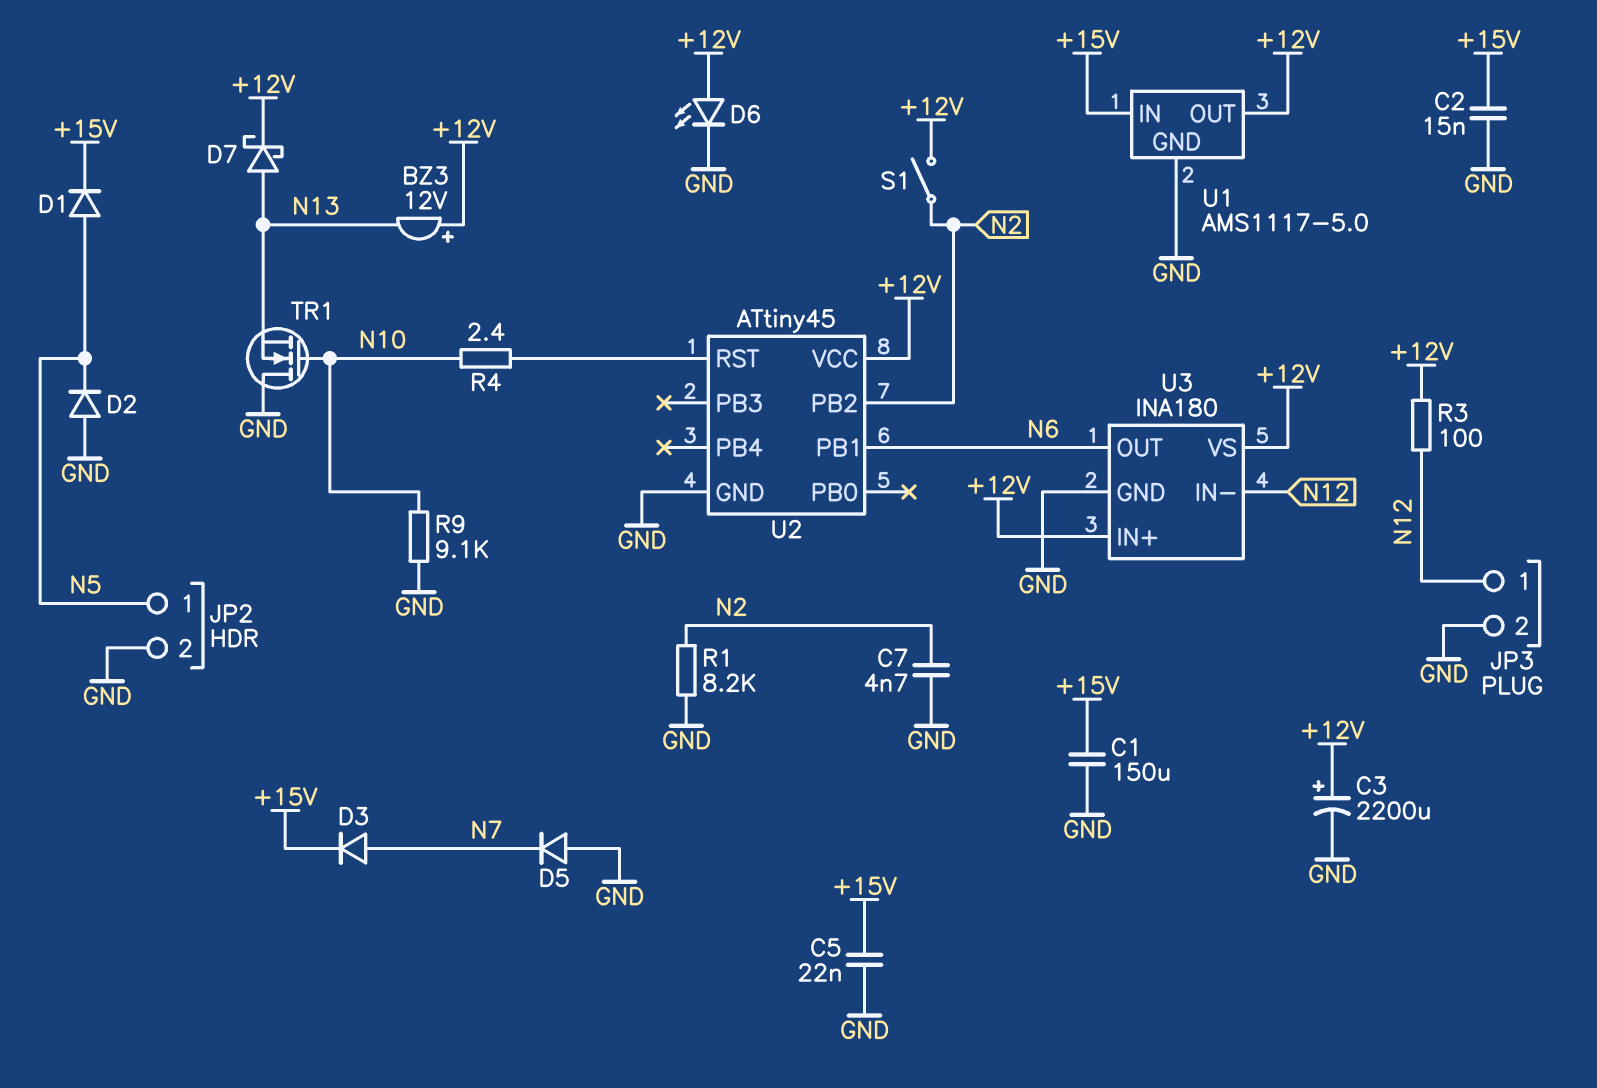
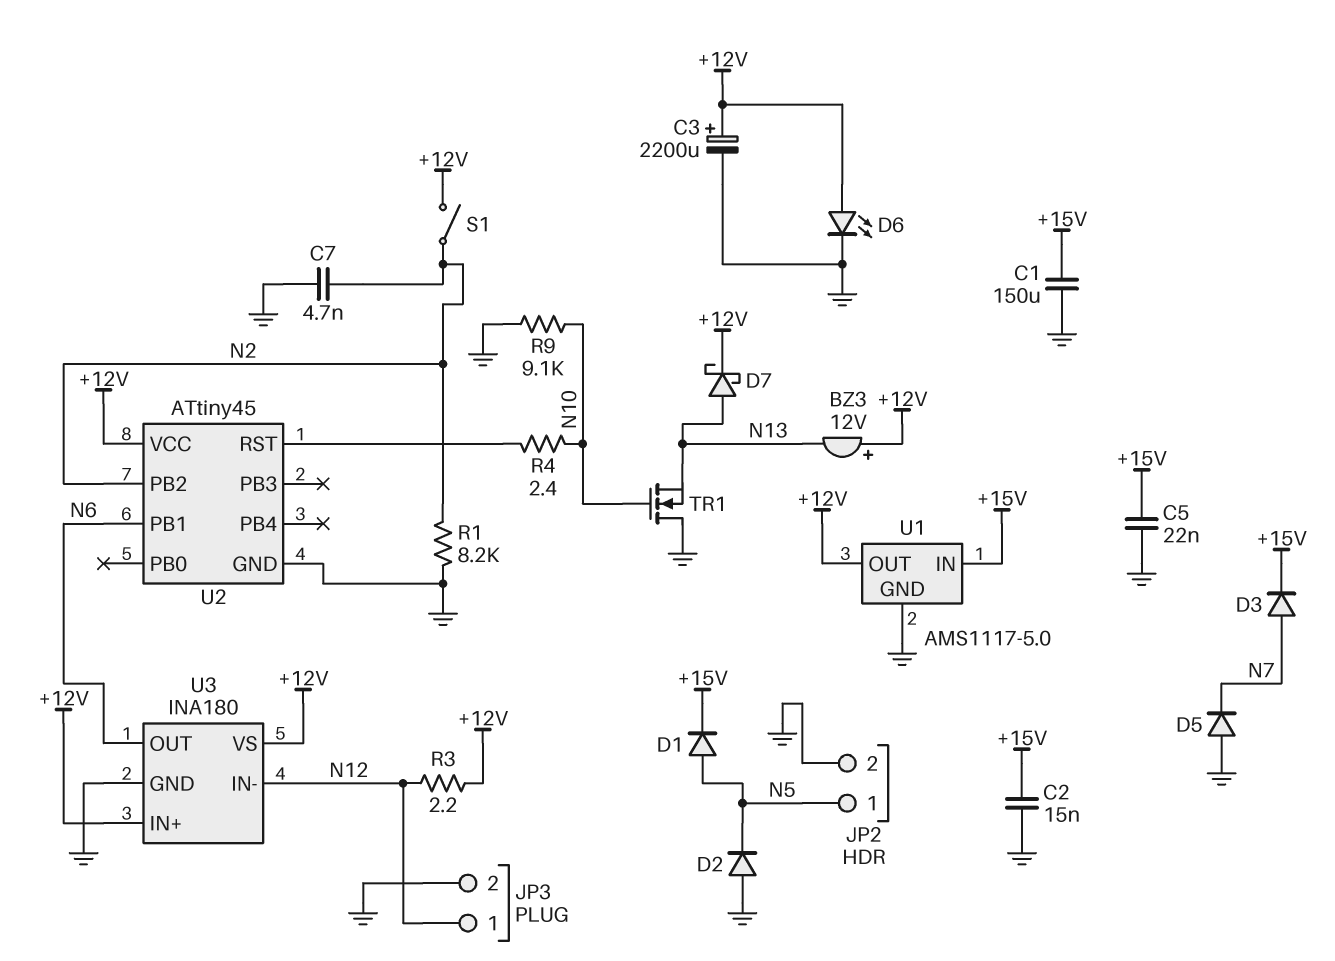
R3: 100 (+12V, N12) -> 2.2 (+12V, N12)

